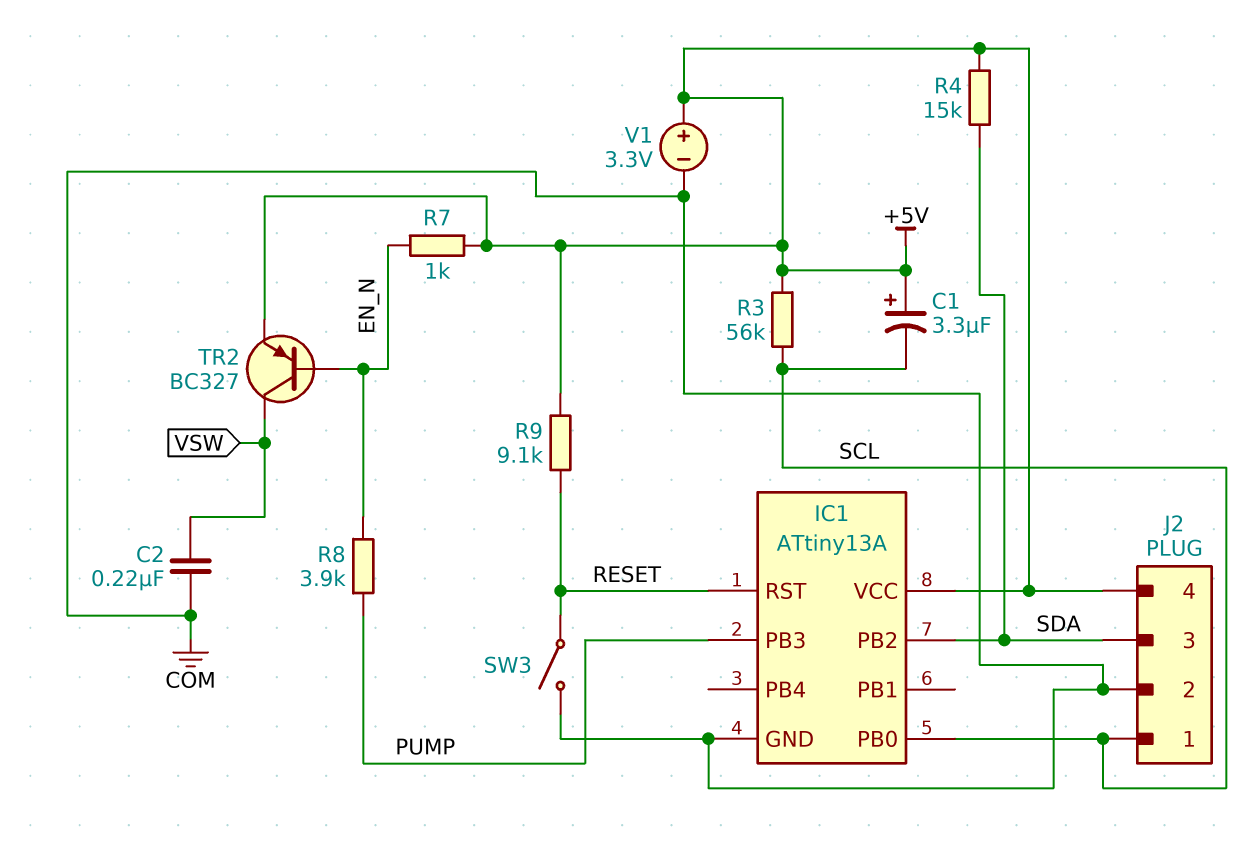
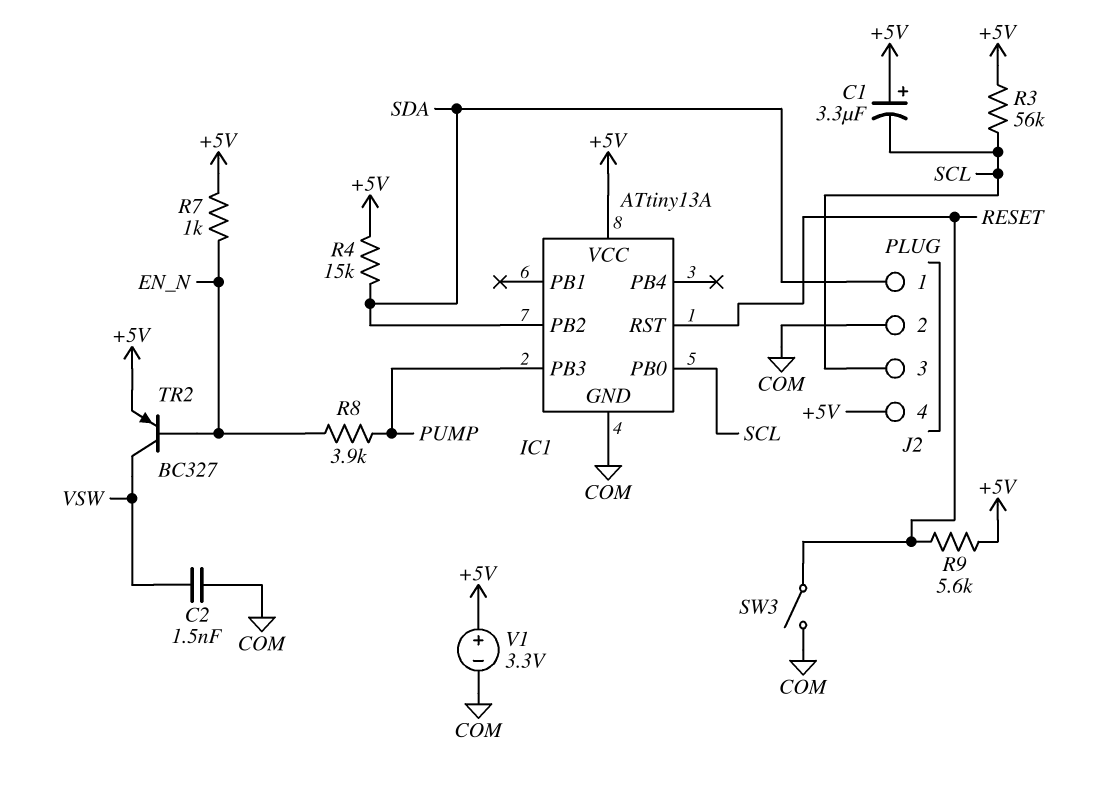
C2: 220nF (COM, VSW) -> 1.5nF (COM, VSW)
J2 pin 1: SCL -> SDA
J2 pin 3: SDA -> SCL
R9: 9.1k (+5V, RESET) -> 5.6k (+5V, RESET)

